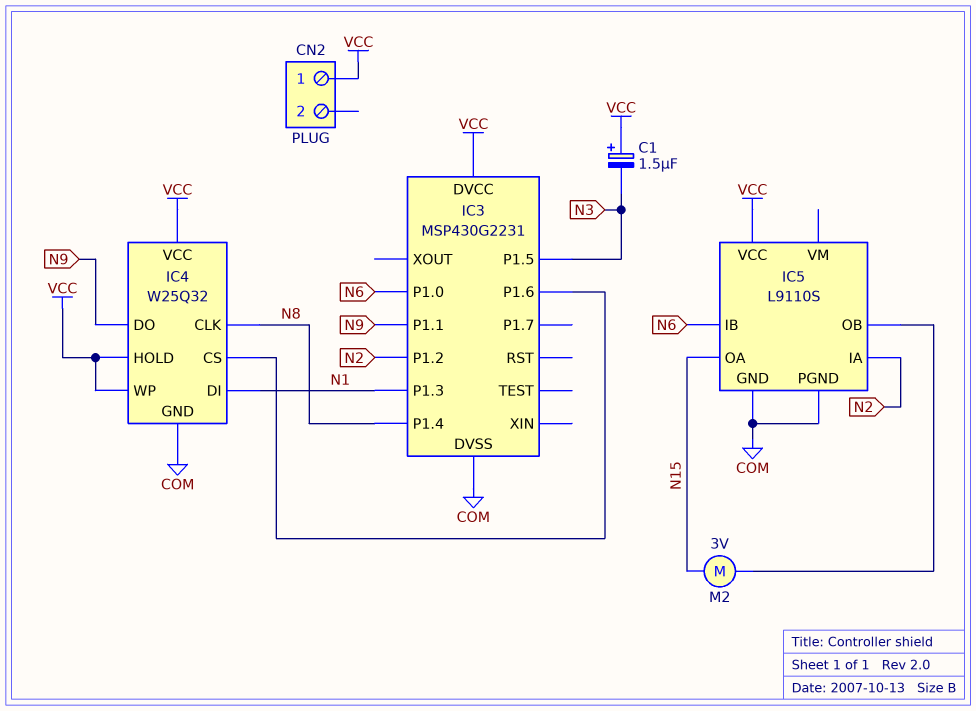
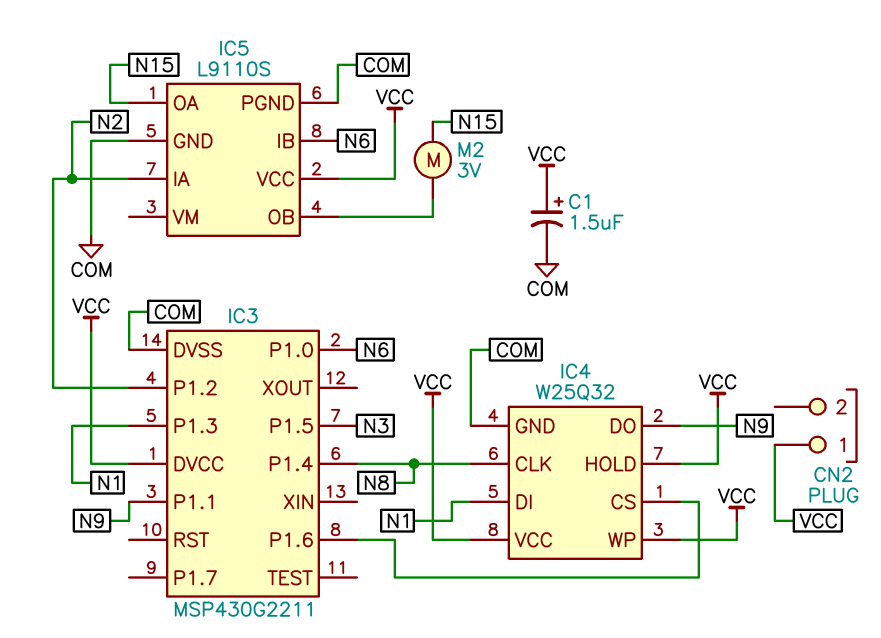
C1: 1.5uF (plus VCC, minus N3) -> 1.5uF (plus VCC, minus COM)
IC3: MSP430G2231 -> MSP430G2211

